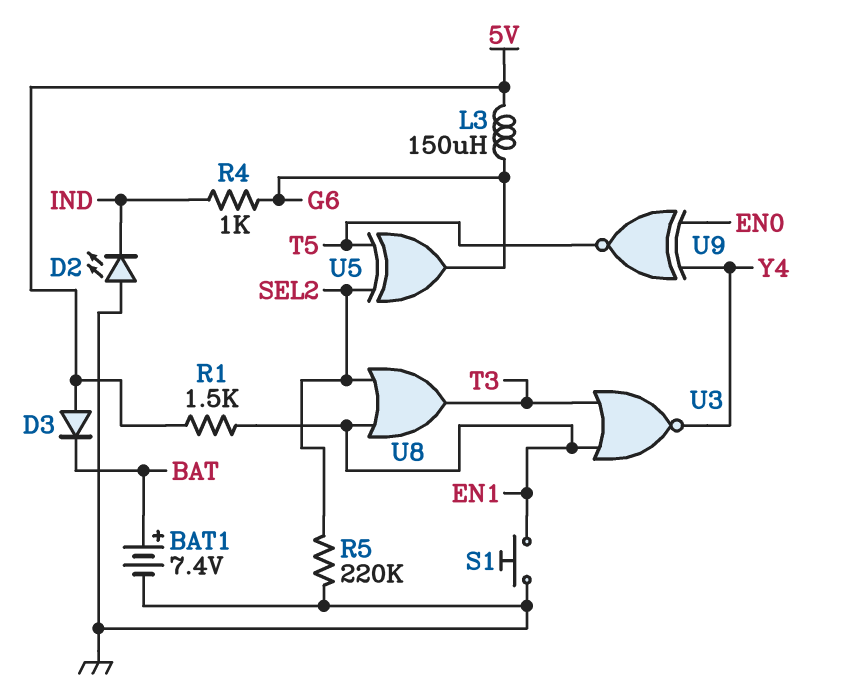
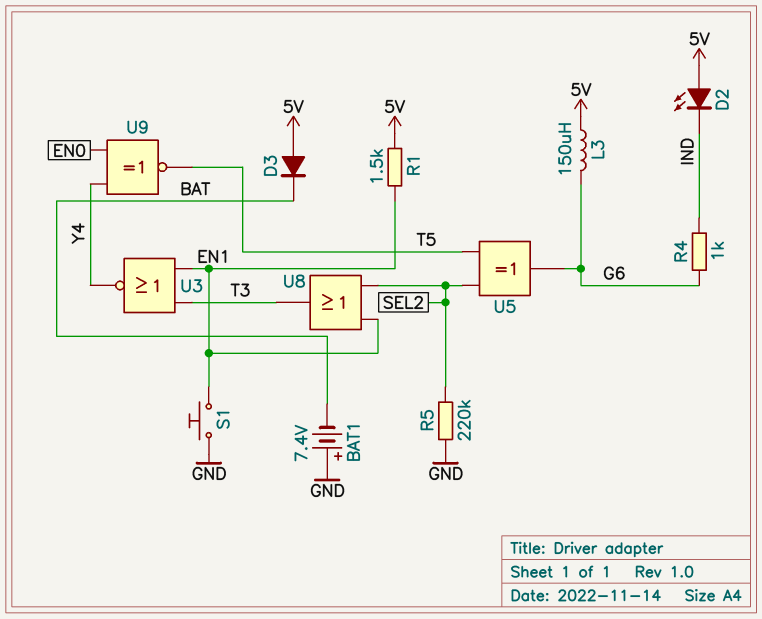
BAT1: 7.4V (plus BAT, minus GND) -> 7.4V (plus GND, minus BAT)
D2: LED (A GND, K IND) -> LED (A 5V, K IND)

